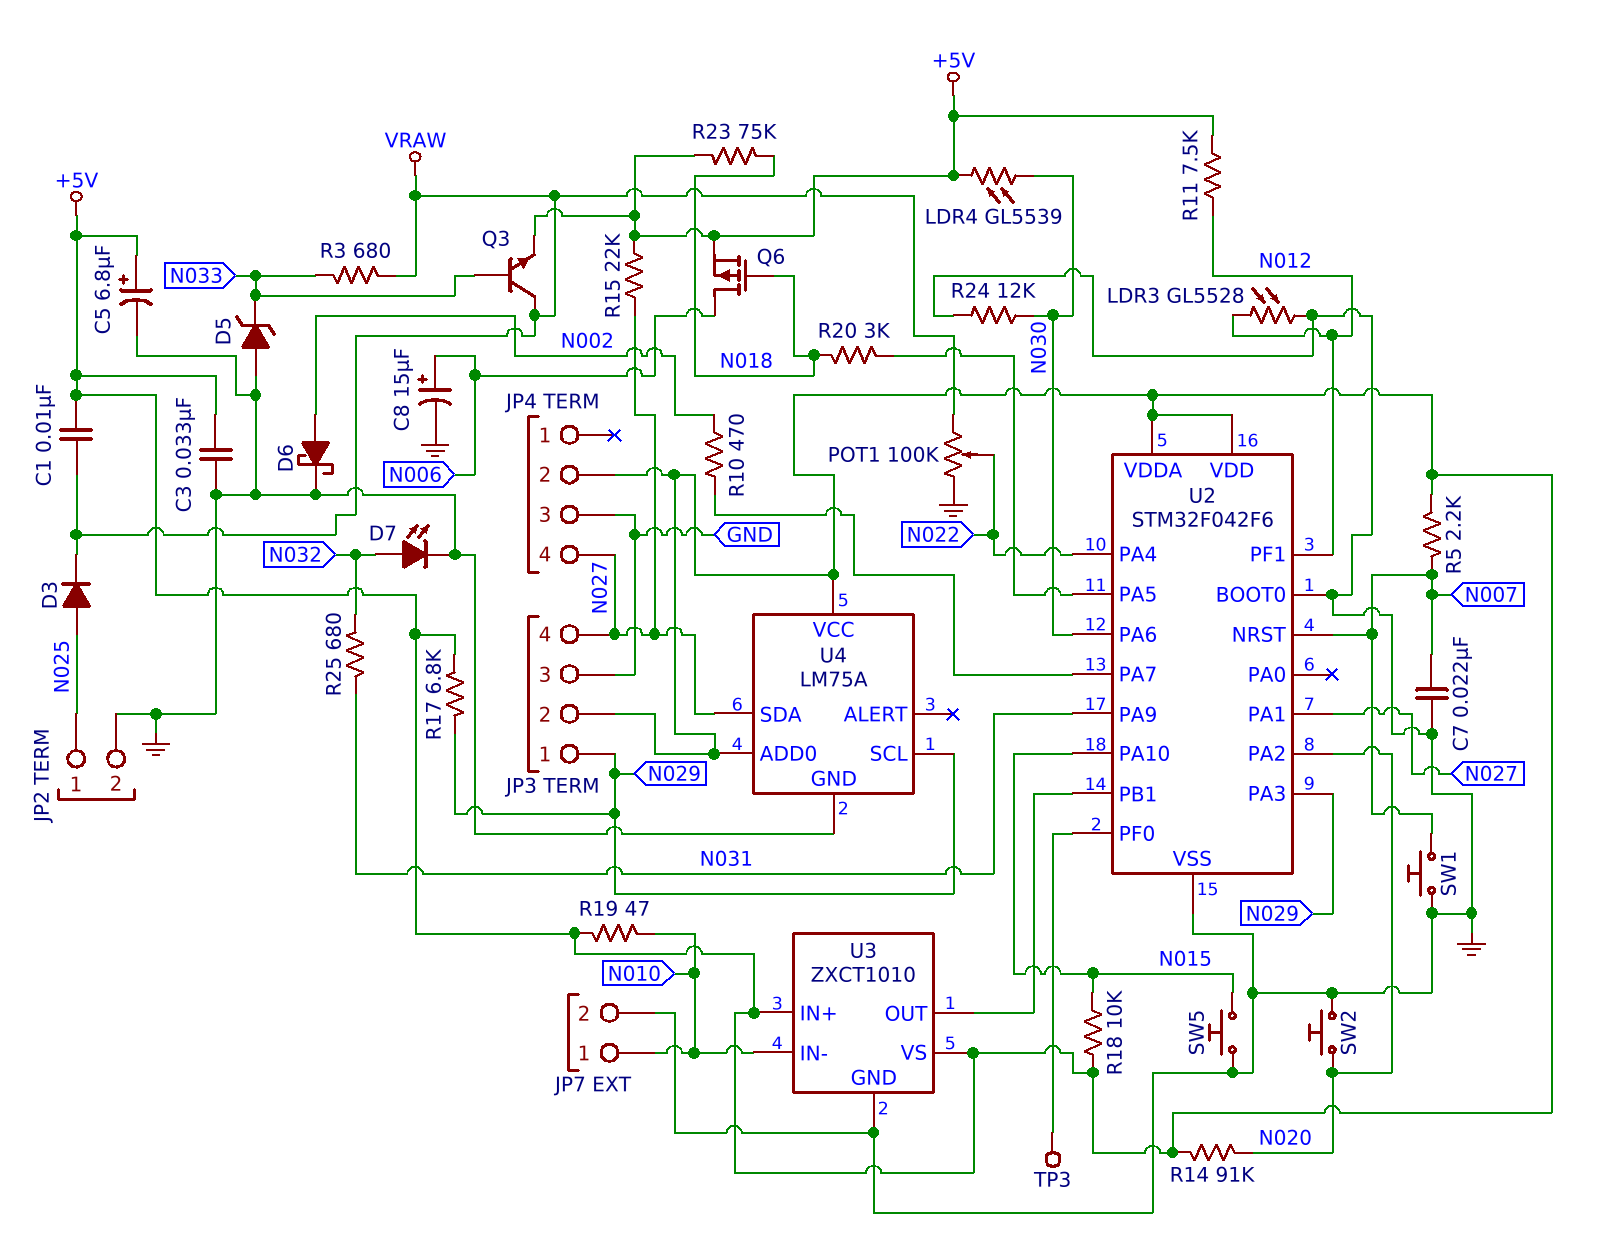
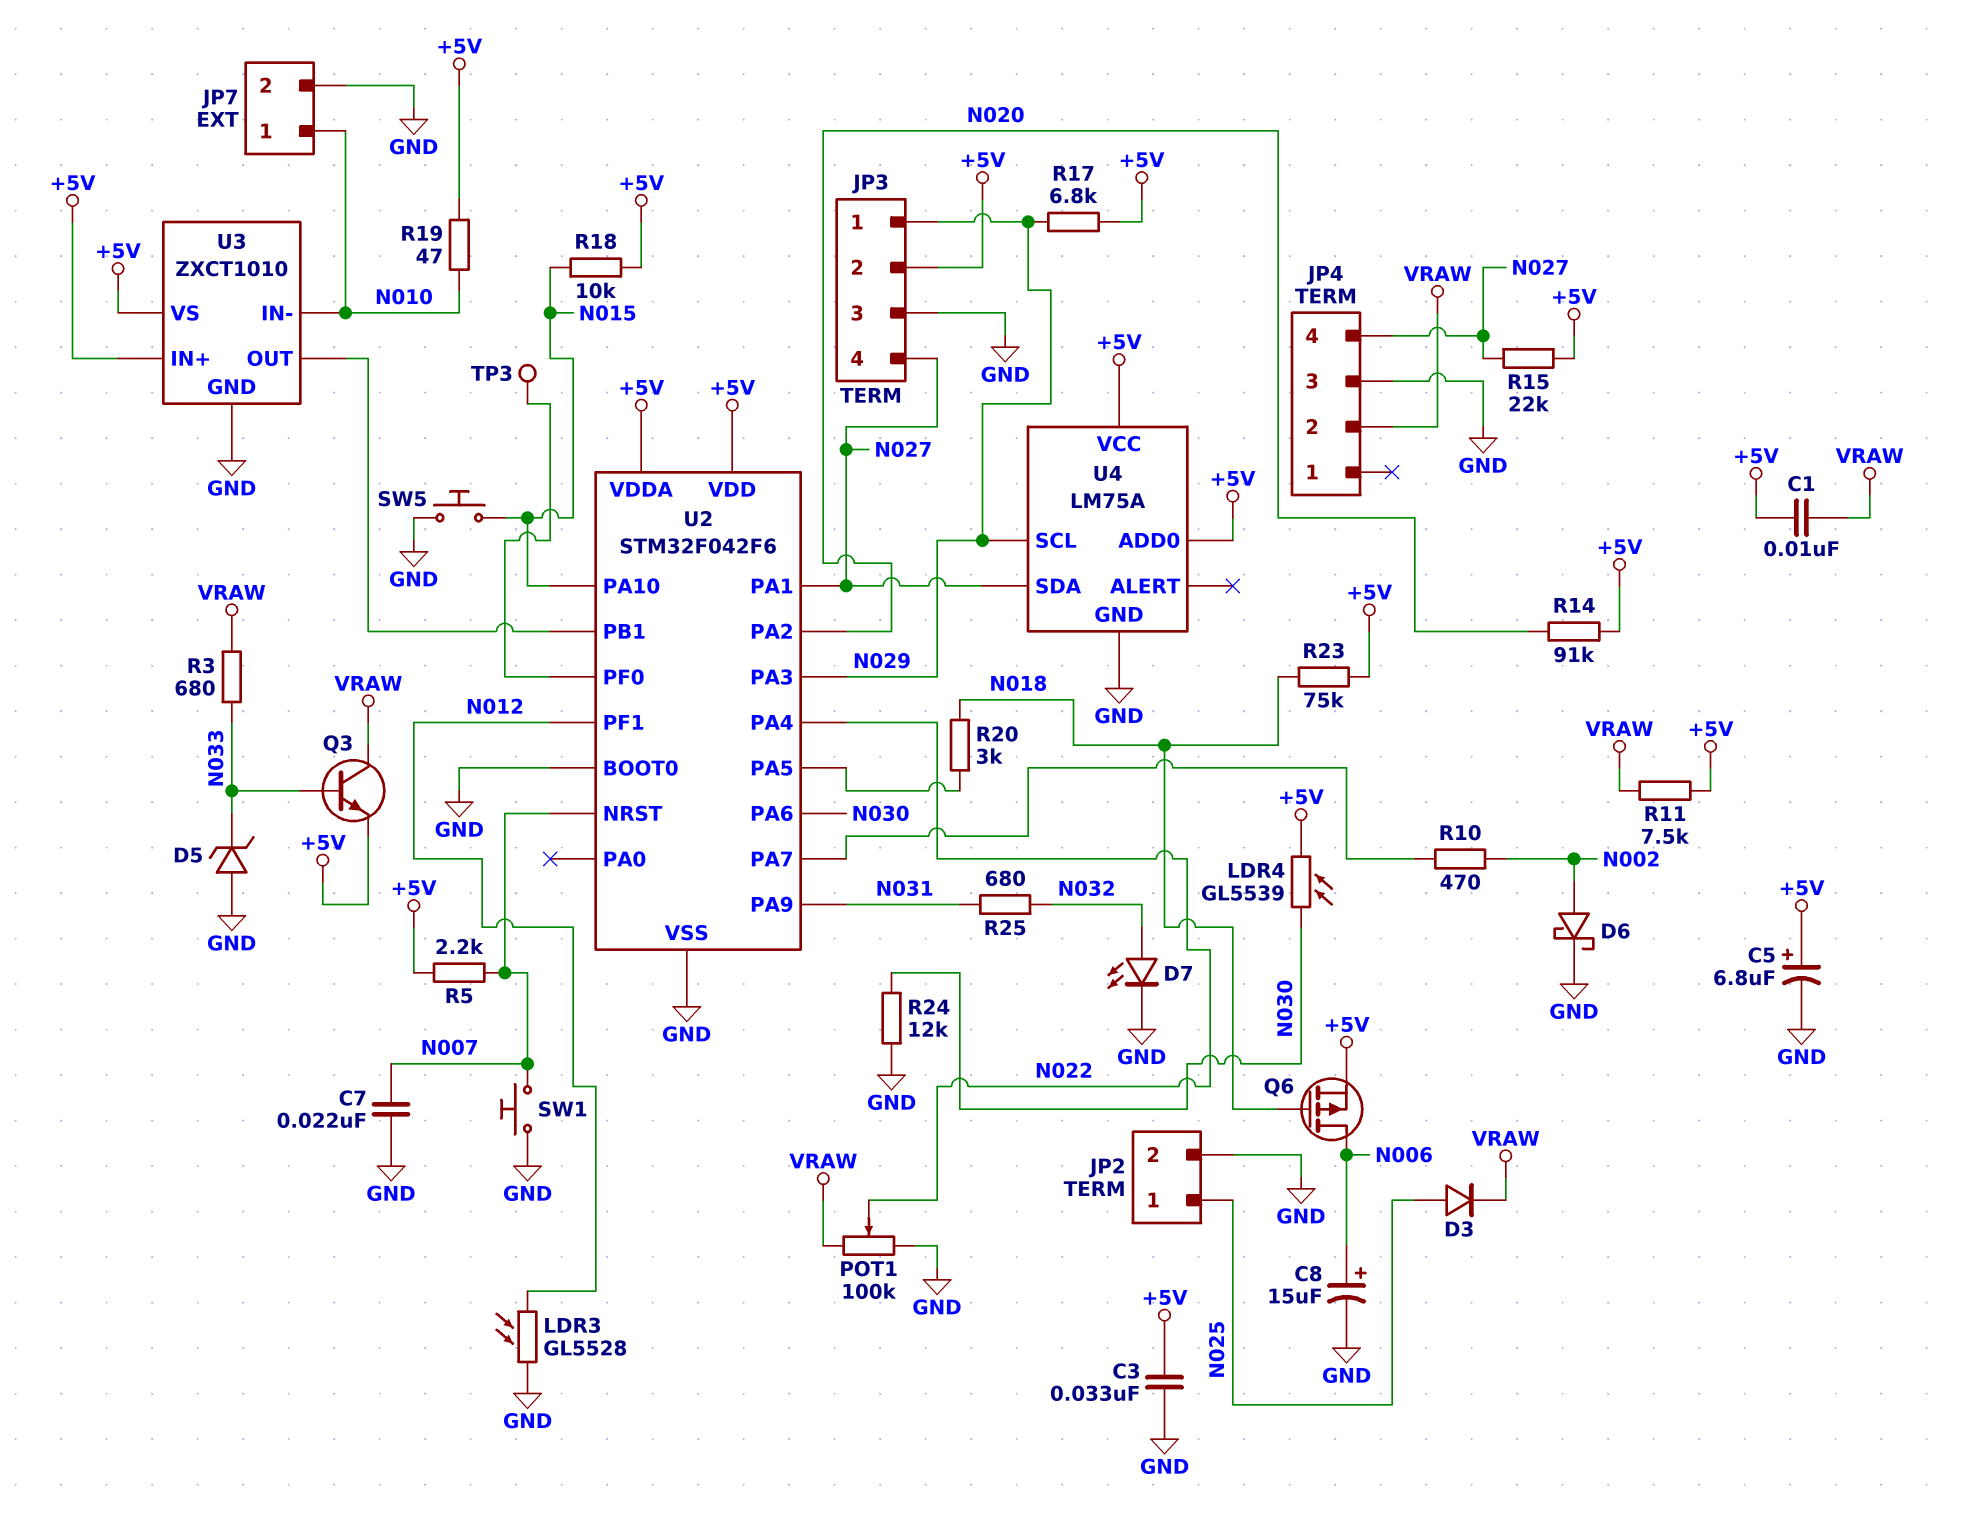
JP4 pin 2: +5V -> VRAW
R11: 7.5k (+5V, N012) -> 7.5k (+5V, VRAW)
SW2: button (GND, N020) -> none

